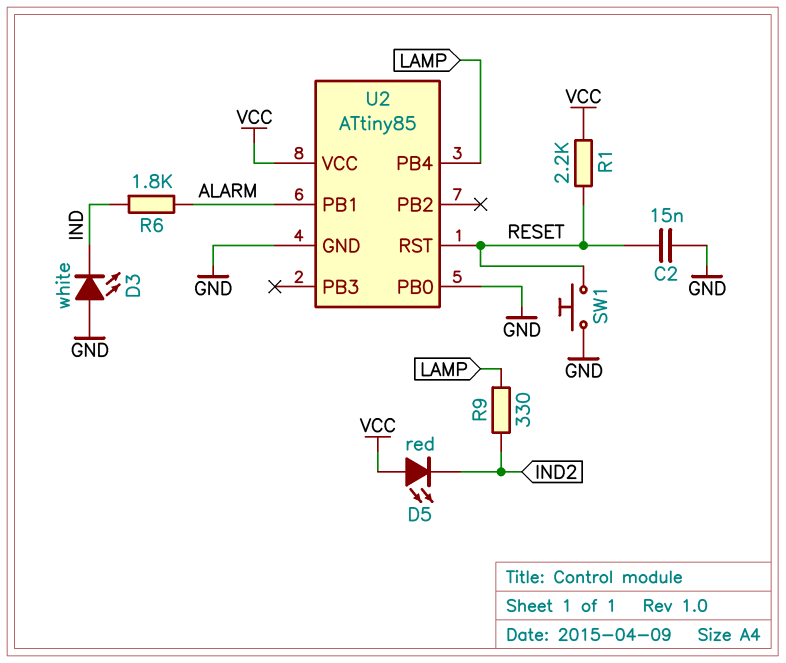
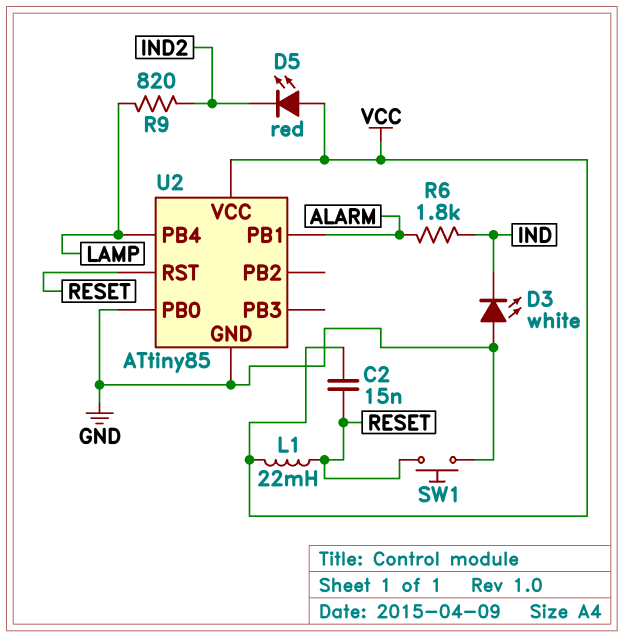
C2: 15nF (GND, RESET) -> 15nF (RESET, VCC)
L1: none -> 22mH (RESET, VCC)
R1: 2.2k (RESET, VCC) -> none
R9: 330 (IND2, LAMP) -> 820 (IND2, LAMP)

